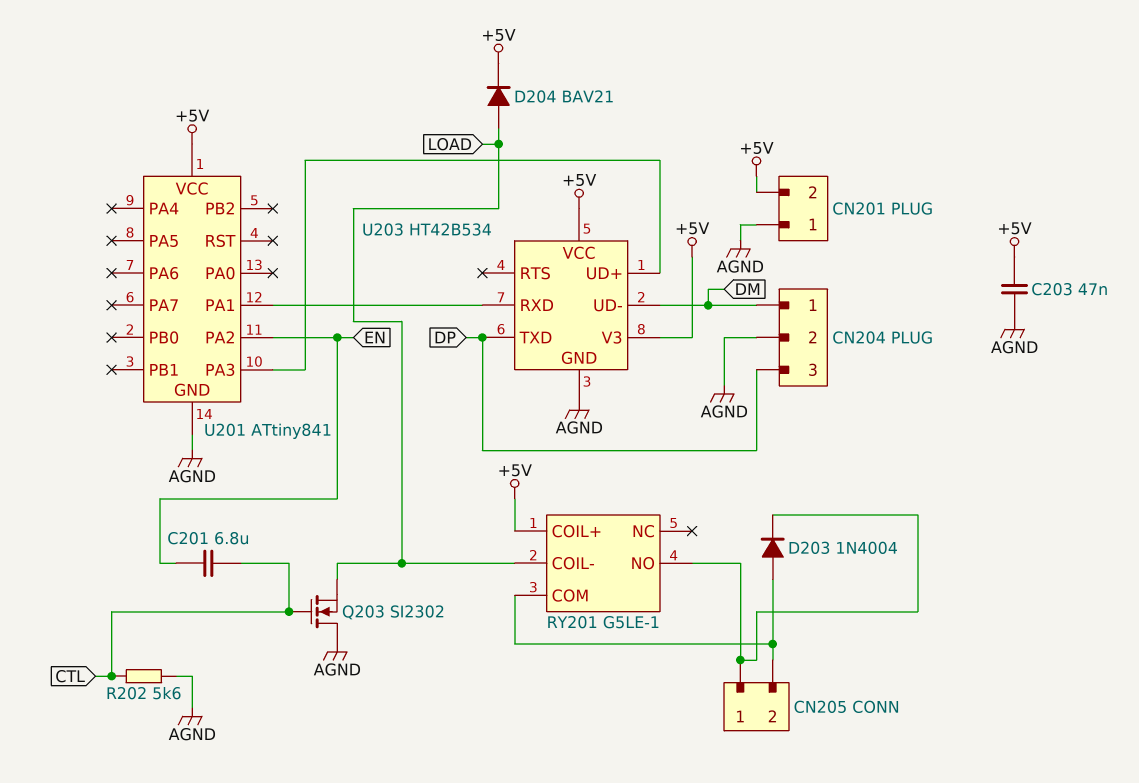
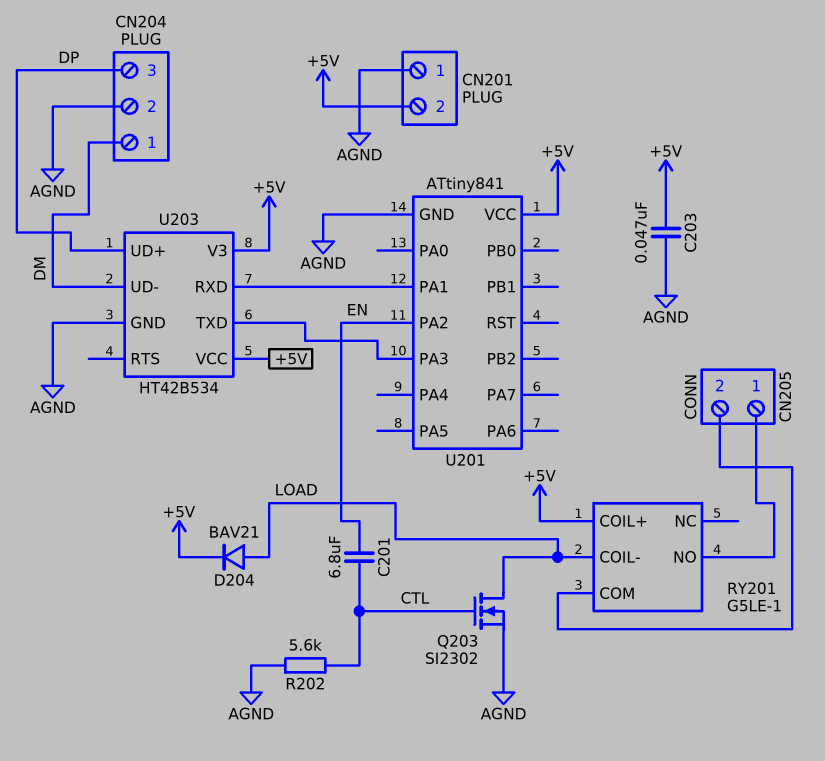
D203: diode 1N4004 (A CN205/2, K CN205/1) -> none
Q203: NMOS SI2302 (G CTL, D AGND, S LOAD) -> NMOS SI2302 (G CTL, D LOAD, S AGND)
U203 pin TXD: DP -> U201/PA3
U203 pin UD+: U201/PA3 -> DP

